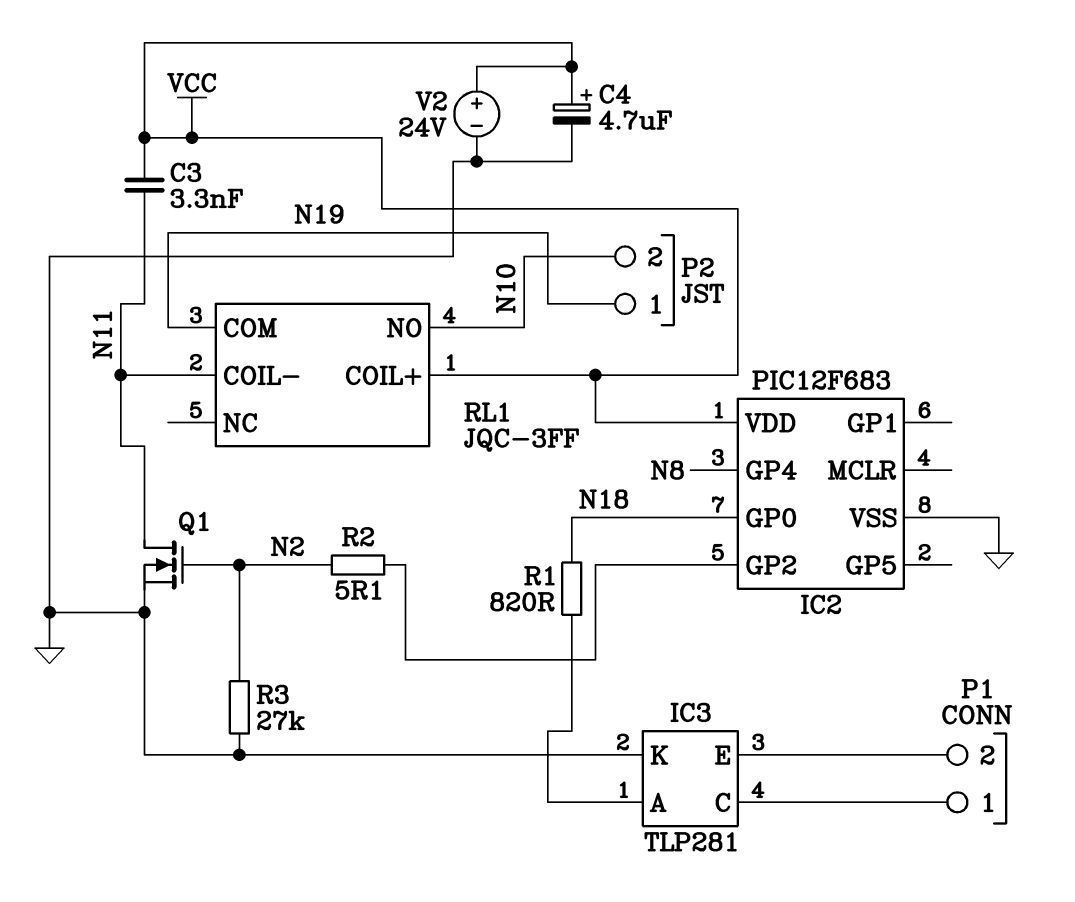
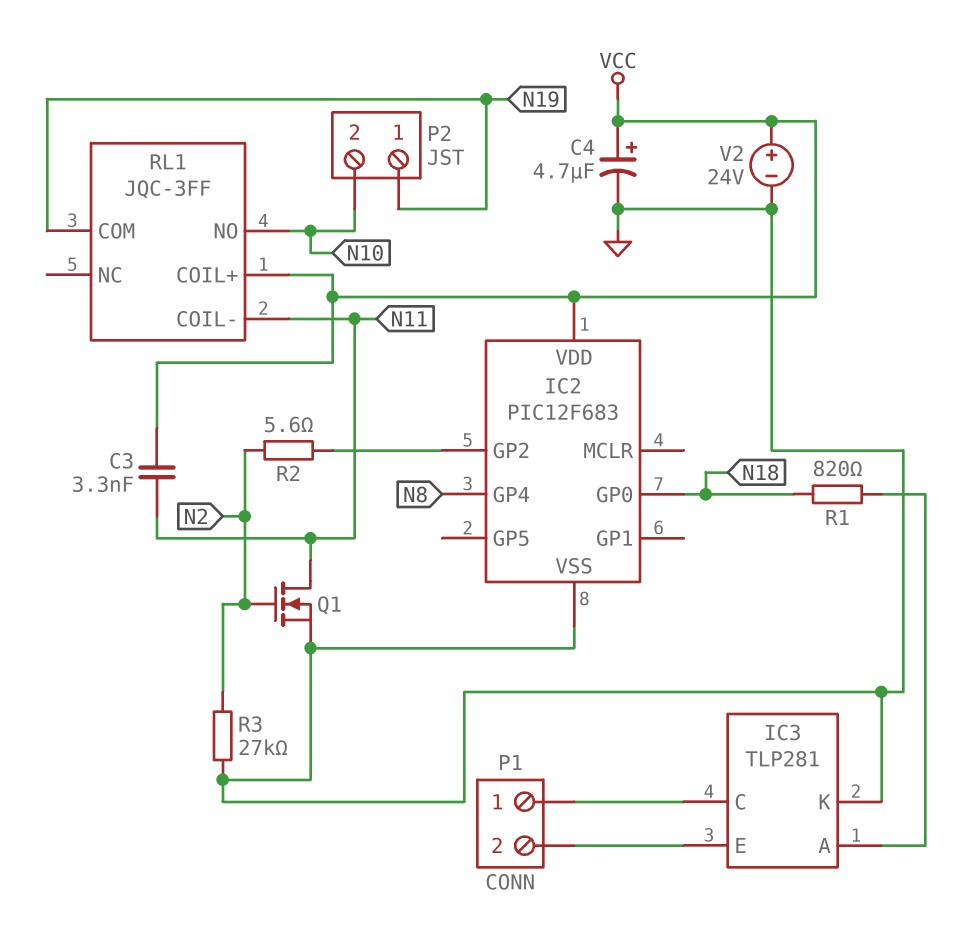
R2: 5.1 (IC2/GP2, N2) -> 5.6 (IC2/GP2, N2)

